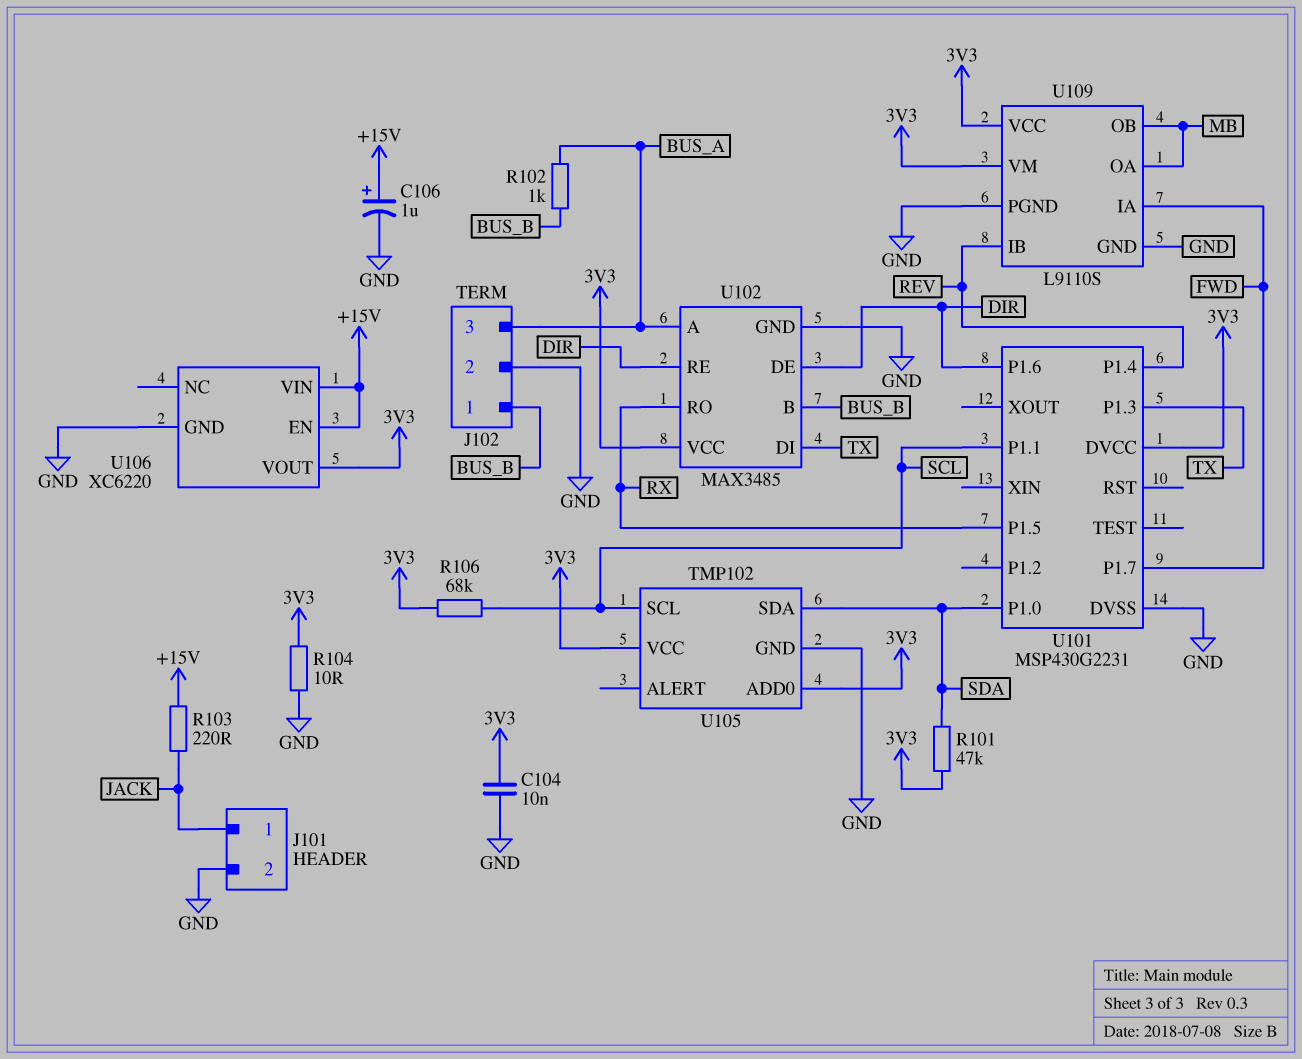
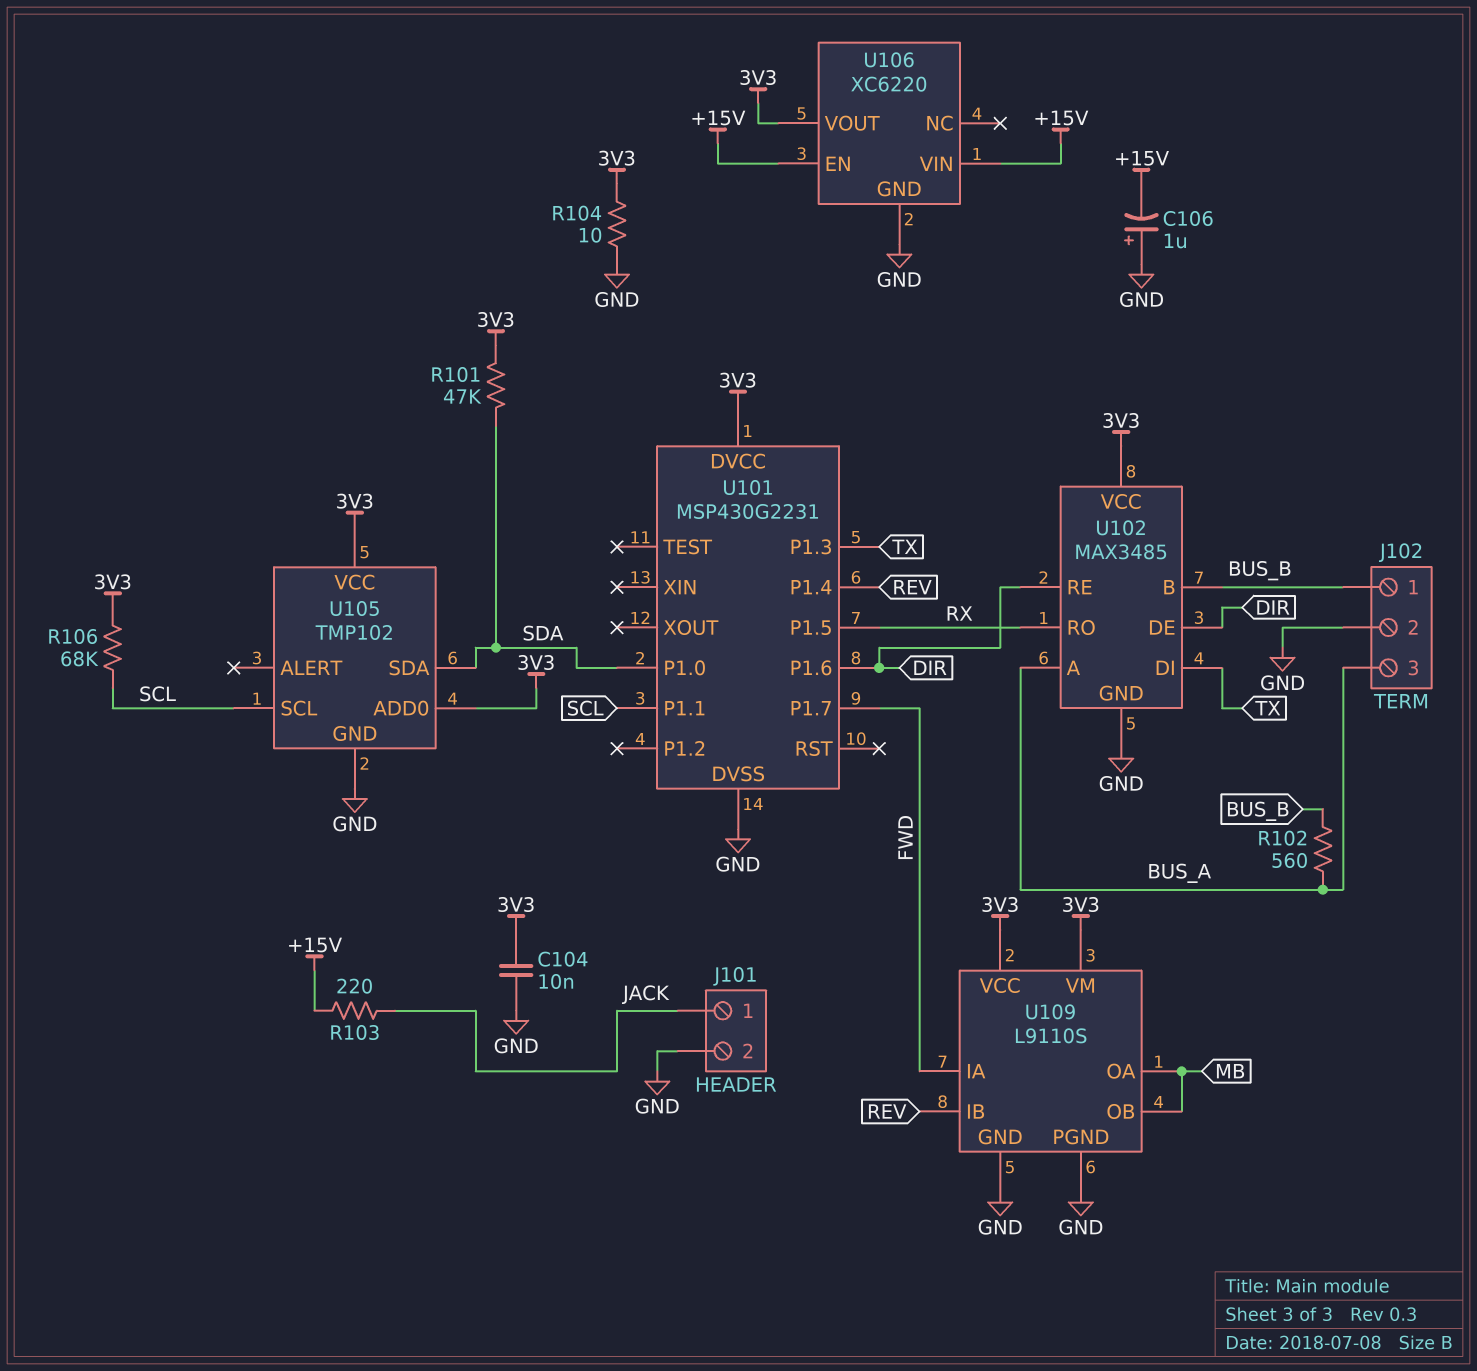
C106: 1uF (plus +15V, minus GND) -> 1uF (plus GND, minus +15V)
R102: 1k (BUS_A, BUS_B) -> 560 (BUS_A, BUS_B)

